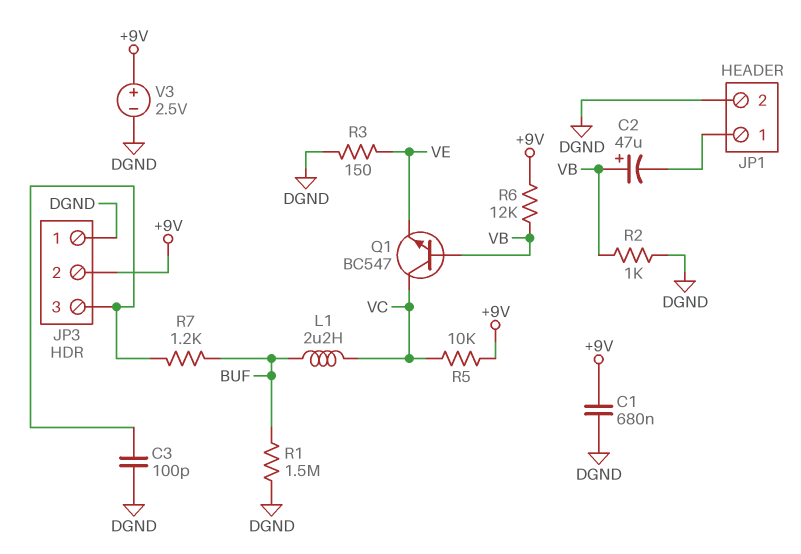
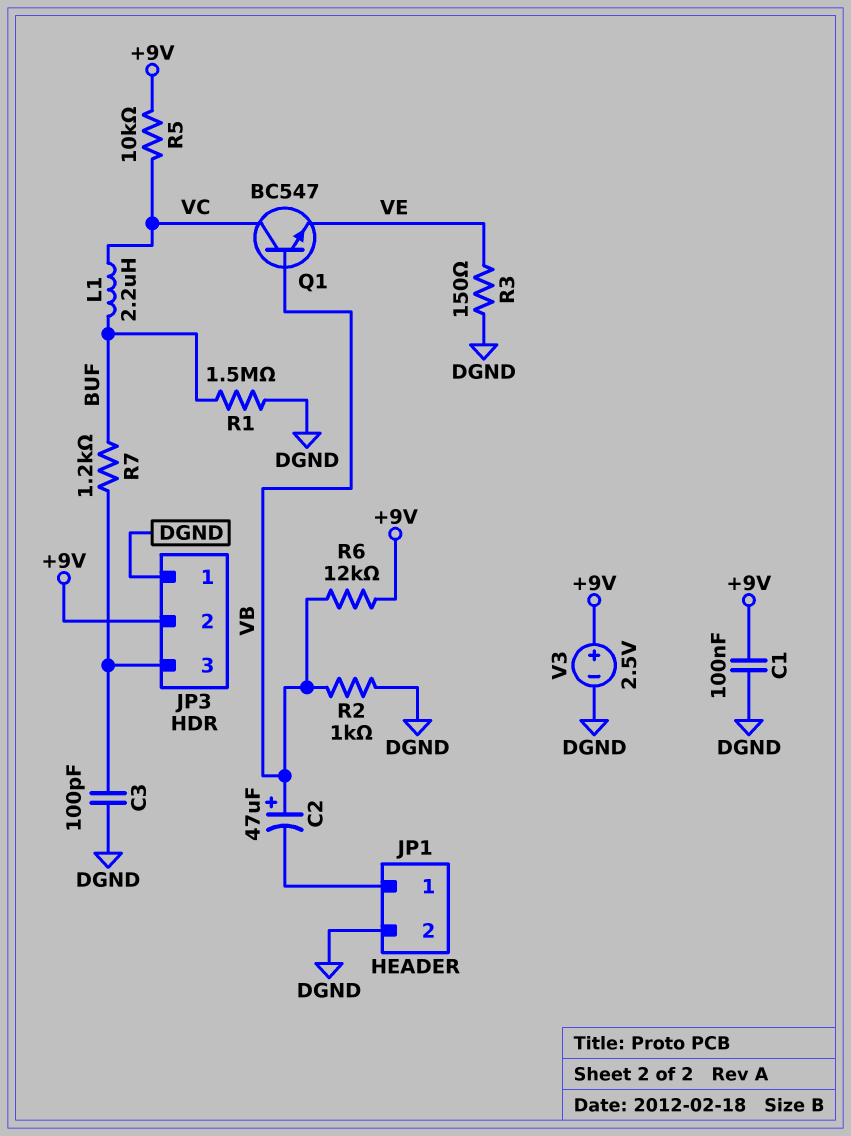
C1: 680nF (+9V, DGND) -> 100nF (+9V, DGND)

